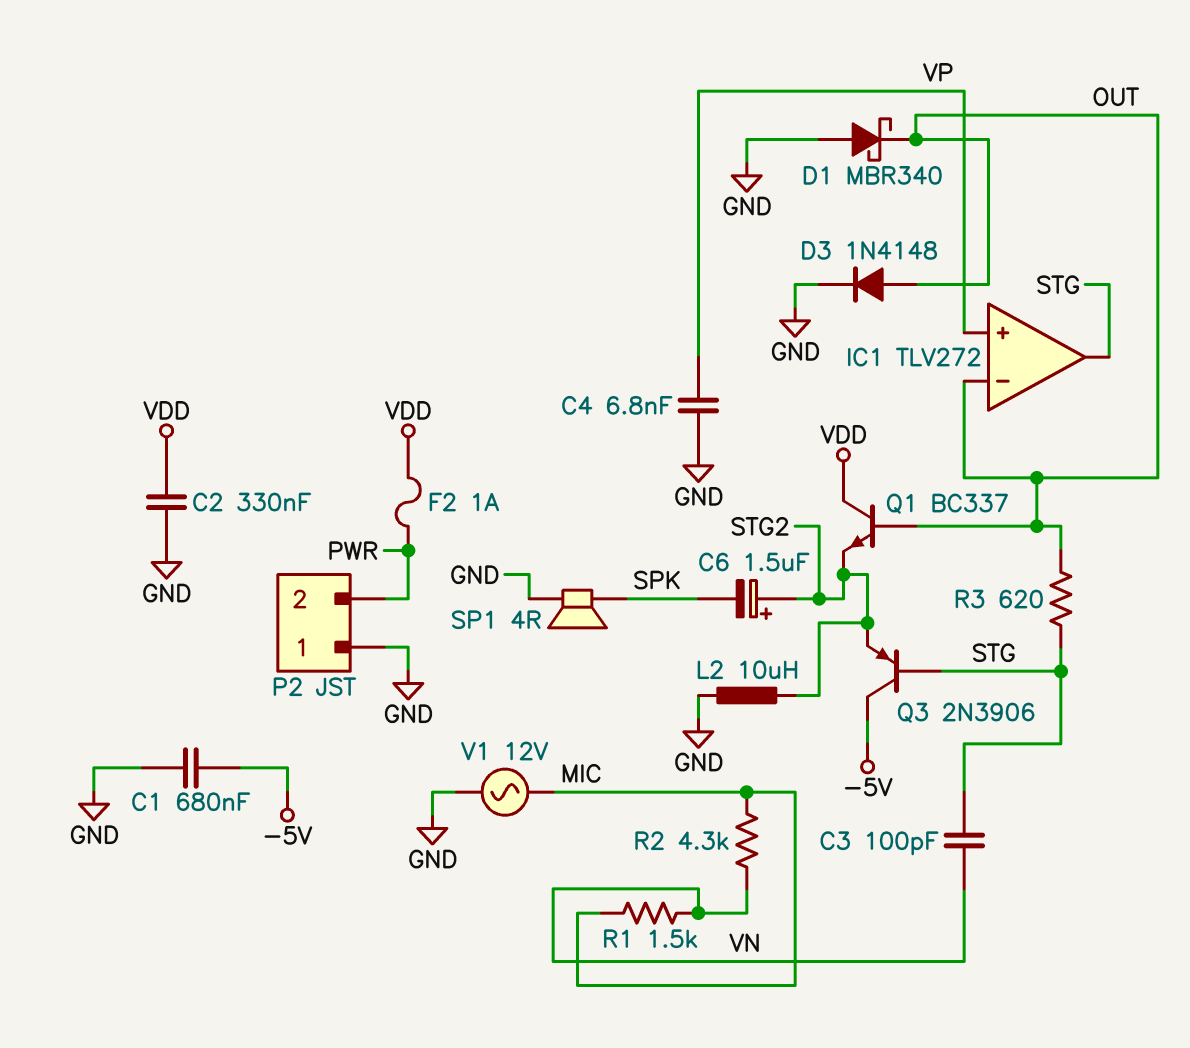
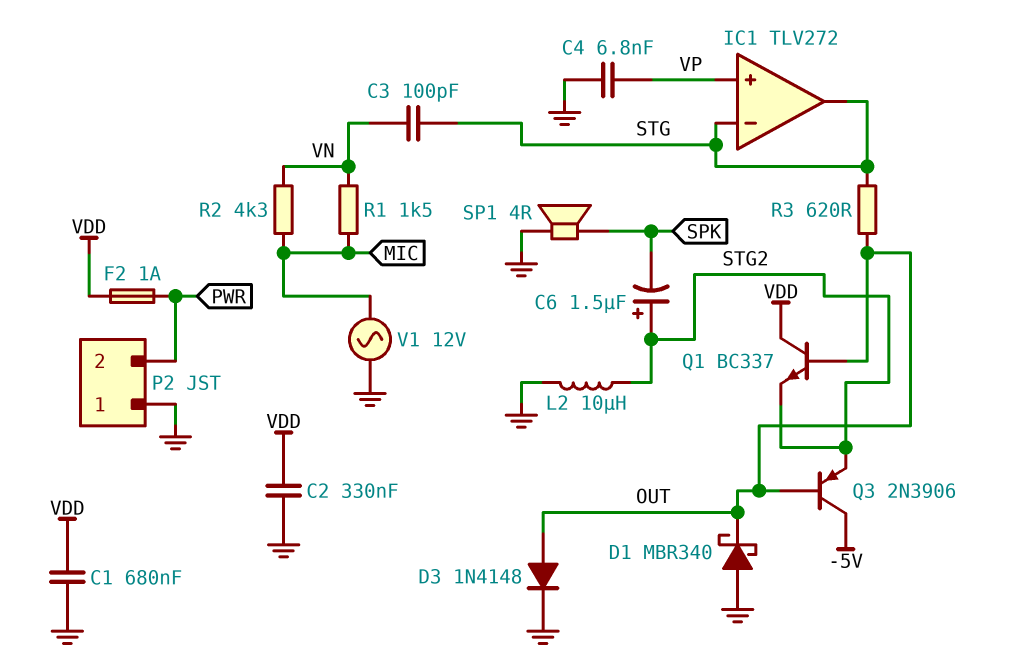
C1: 680nF (-5V, GND) -> 680nF (GND, VDD)
IC1 pin in-: OUT -> STG
Q3: PNP 2N3906 (B STG, C -5V, E STG2) -> PNP 2N3906 (B OUT, C -5V, E STG2)

